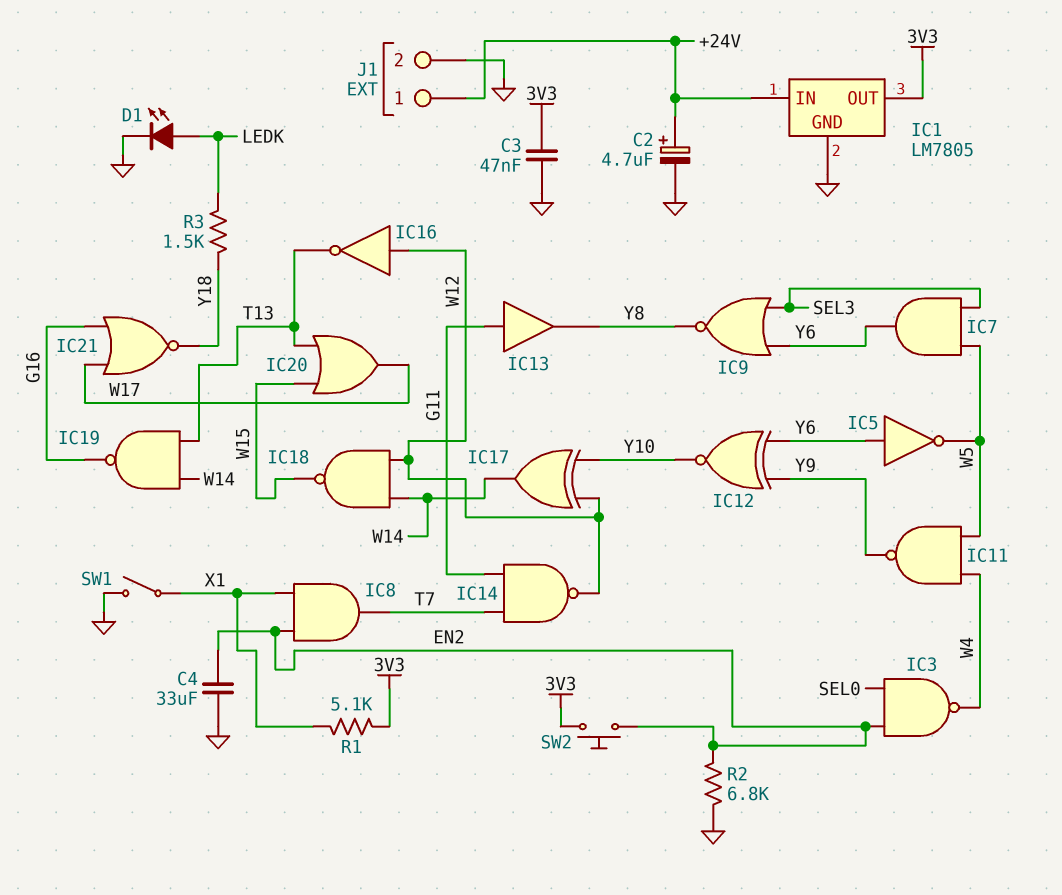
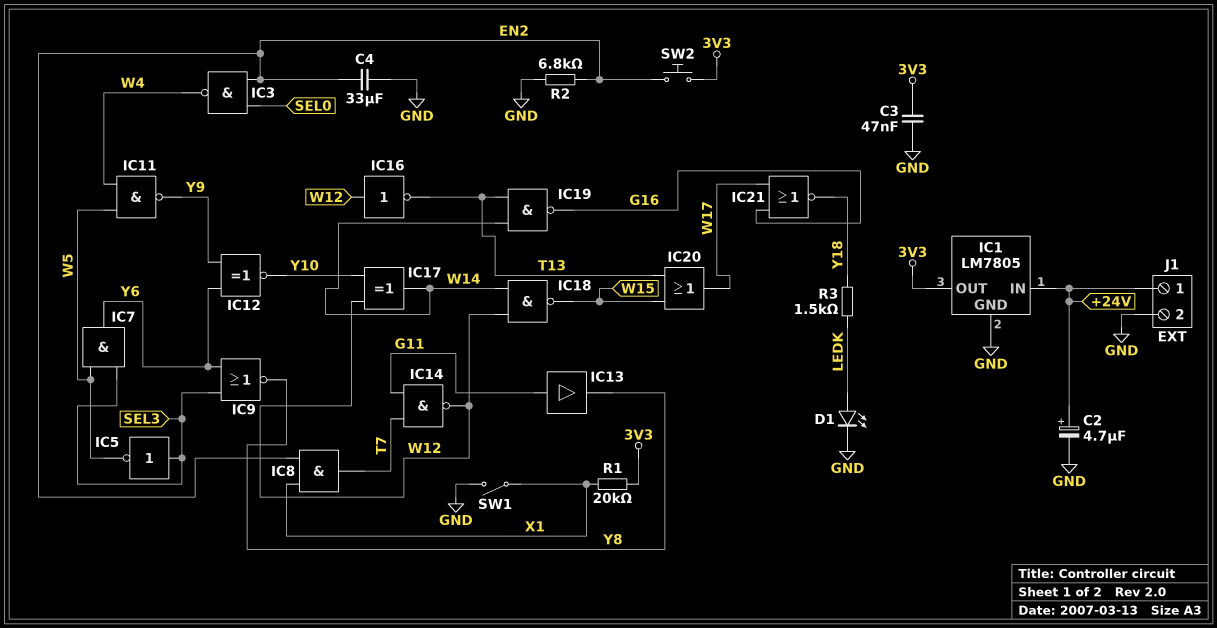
IC5: NOT (in Y6, out W5) -> NOT (in SEL3, out W5)
R1: 5.1k (3V3, X1) -> 20k (3V3, X1)

